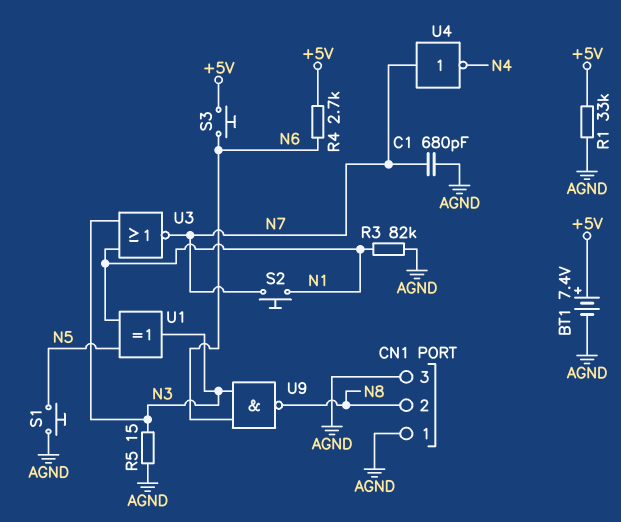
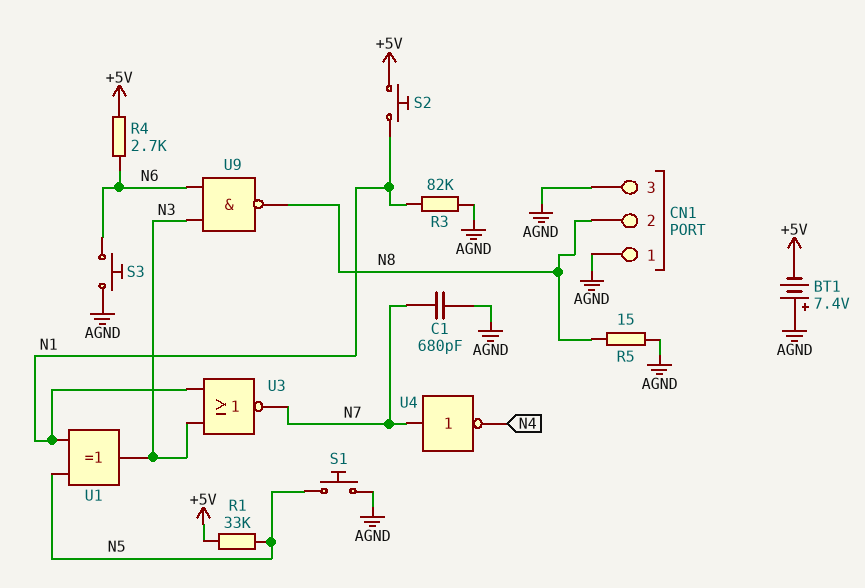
BT1: 7.4V (plus +5V, minus AGND) -> 7.4V (plus AGND, minus +5V)
R1: 33k (+5V, AGND) -> 33k (+5V, N5)
R5: 15 (AGND, N3) -> 15 (AGND, N8)
S2: button (N1, N7) -> button (+5V, N1)
S3: button (+5V, N6) -> button (AGND, N6)

